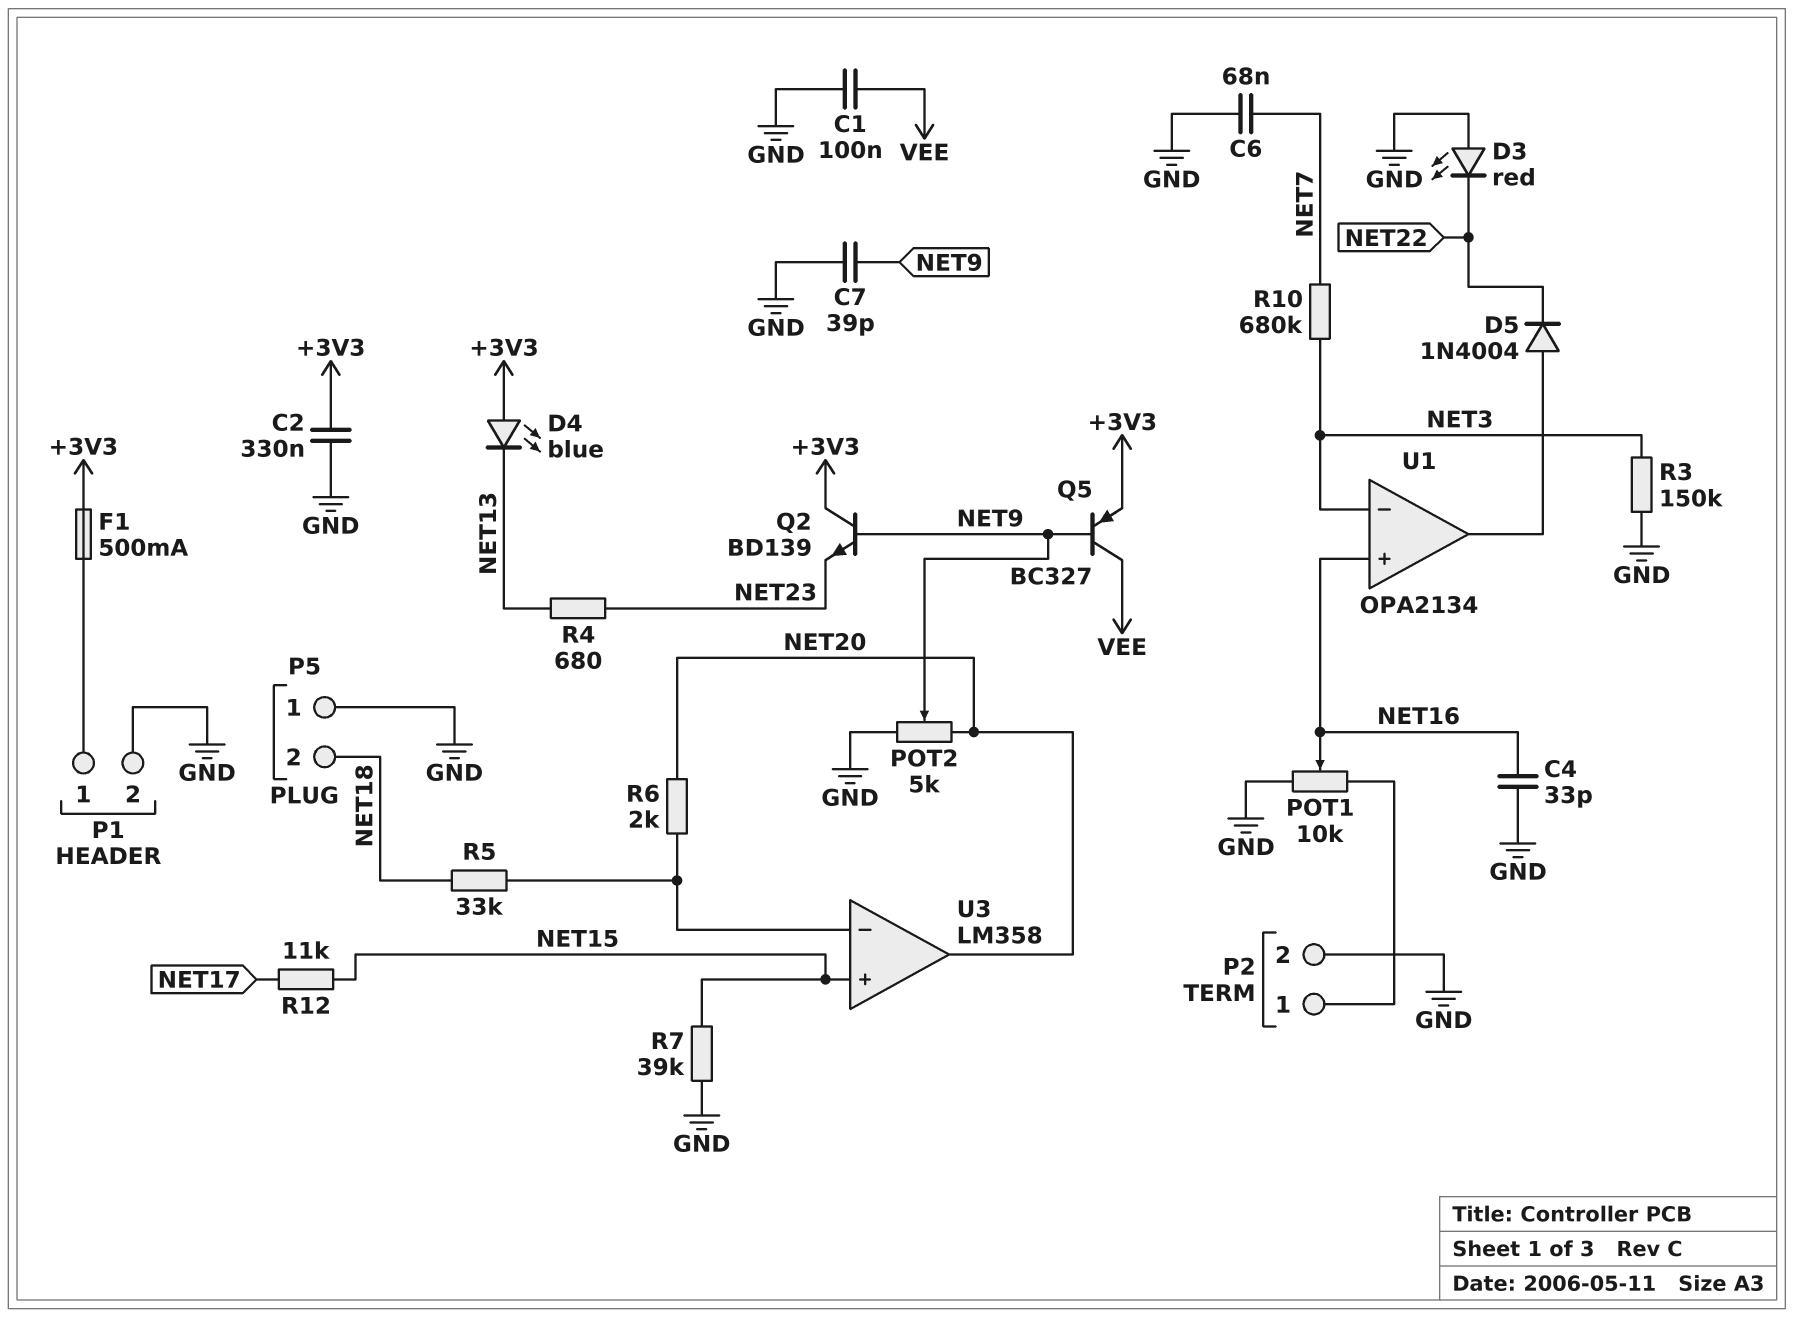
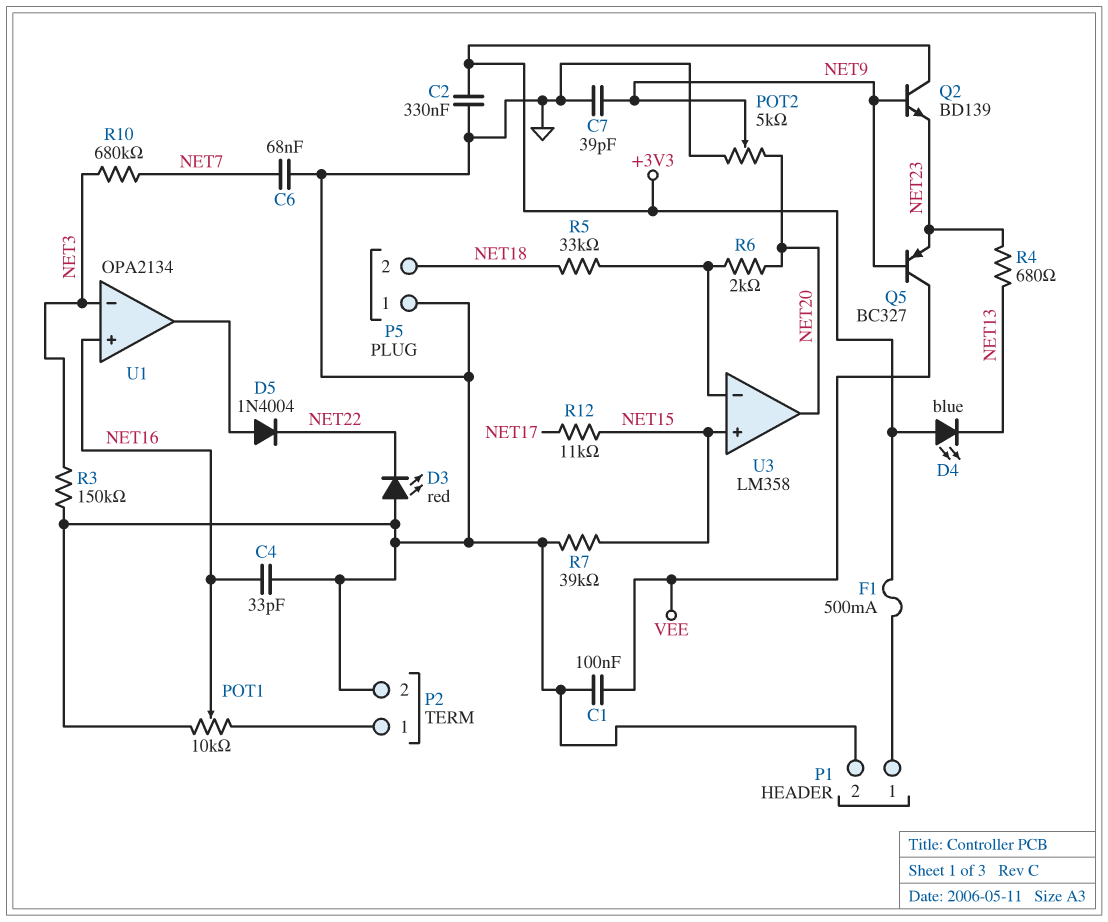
Q5: PNP BC327 (B NET9, C VEE, E +3V3) -> PNP BC327 (B NET9, C VEE, E NET23)

